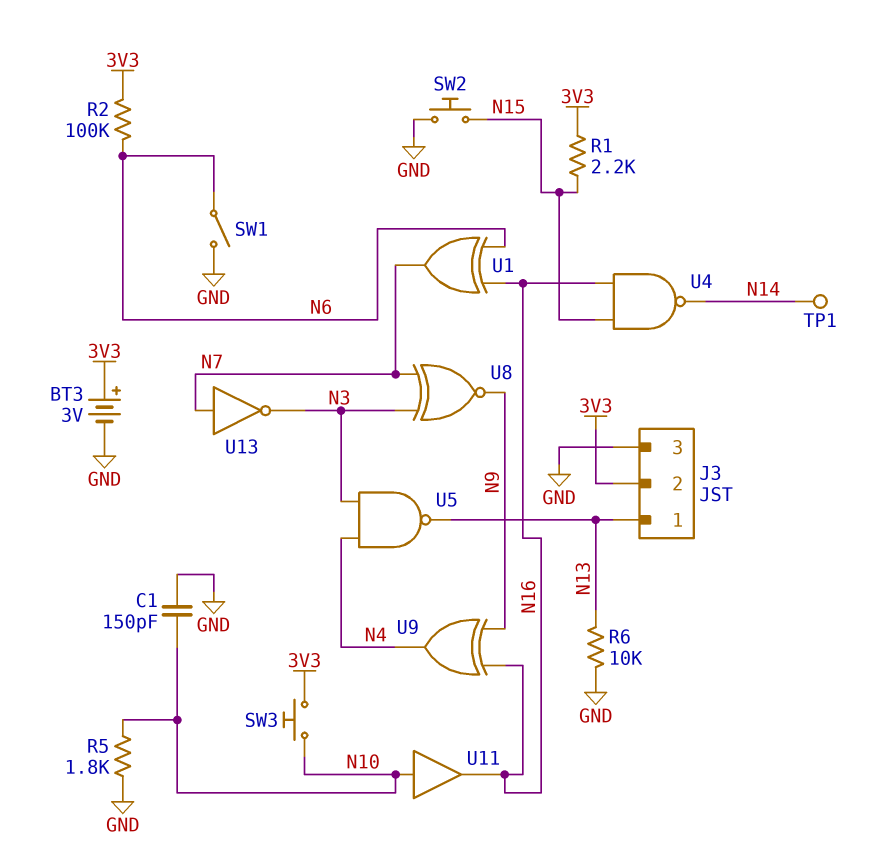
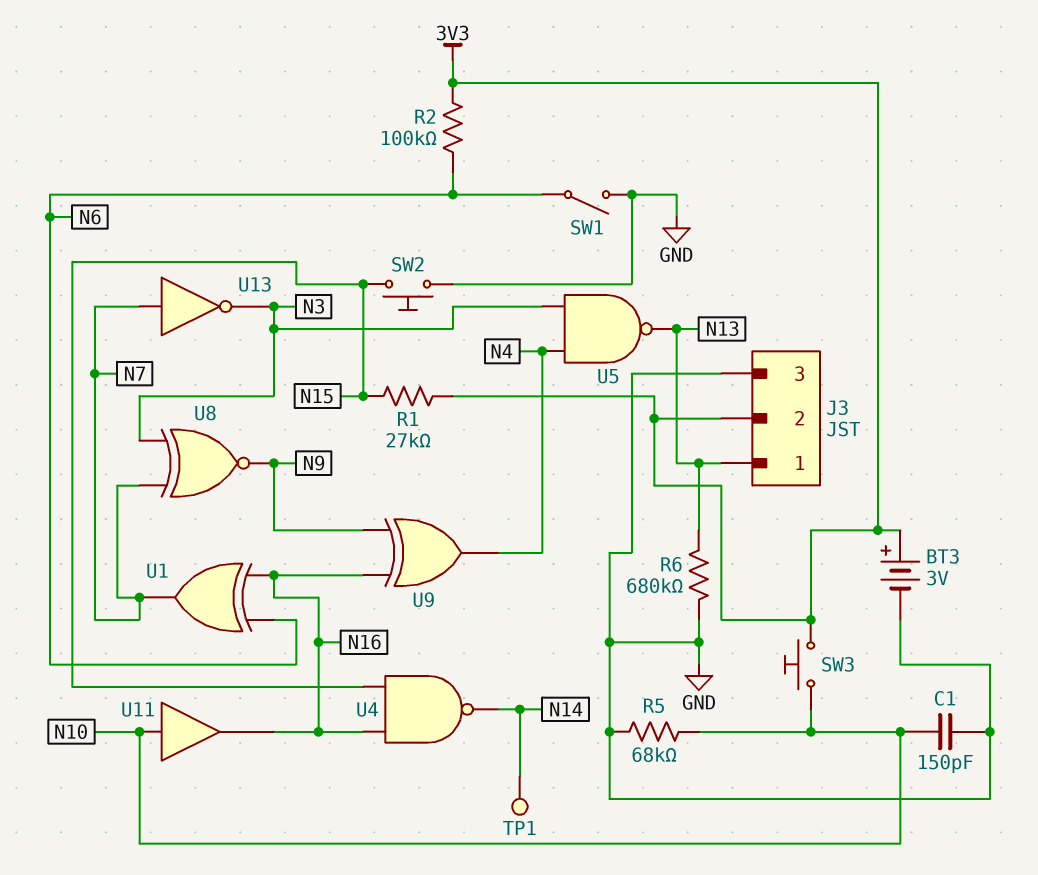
R1: 2.2k (3V3, N15) -> 27k (3V3, N15)
R5: 1.8k (GND, N10) -> 68k (GND, N10)
R6: 10k (GND, N13) -> 680k (GND, N13)

